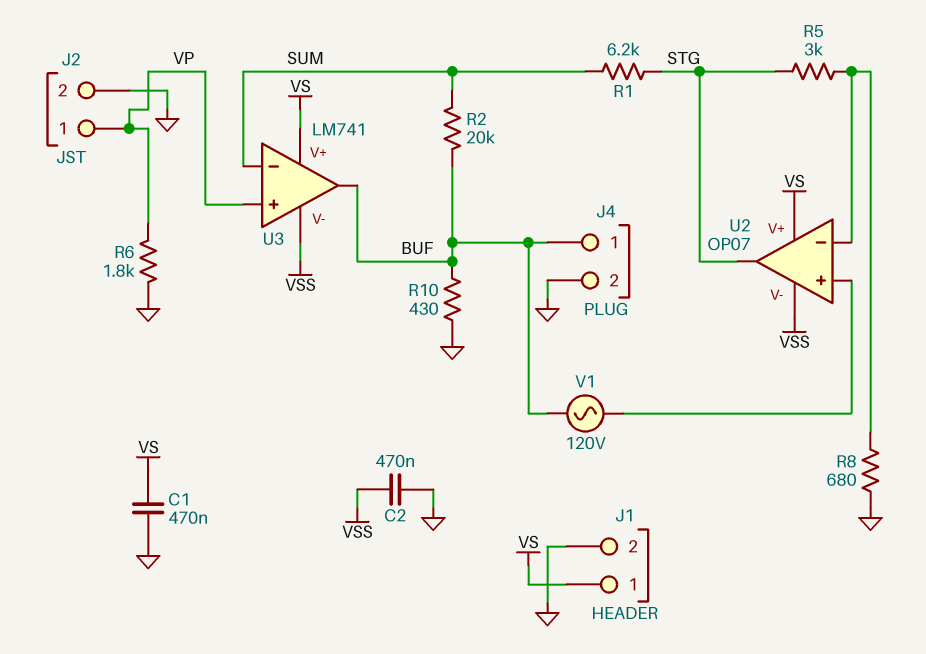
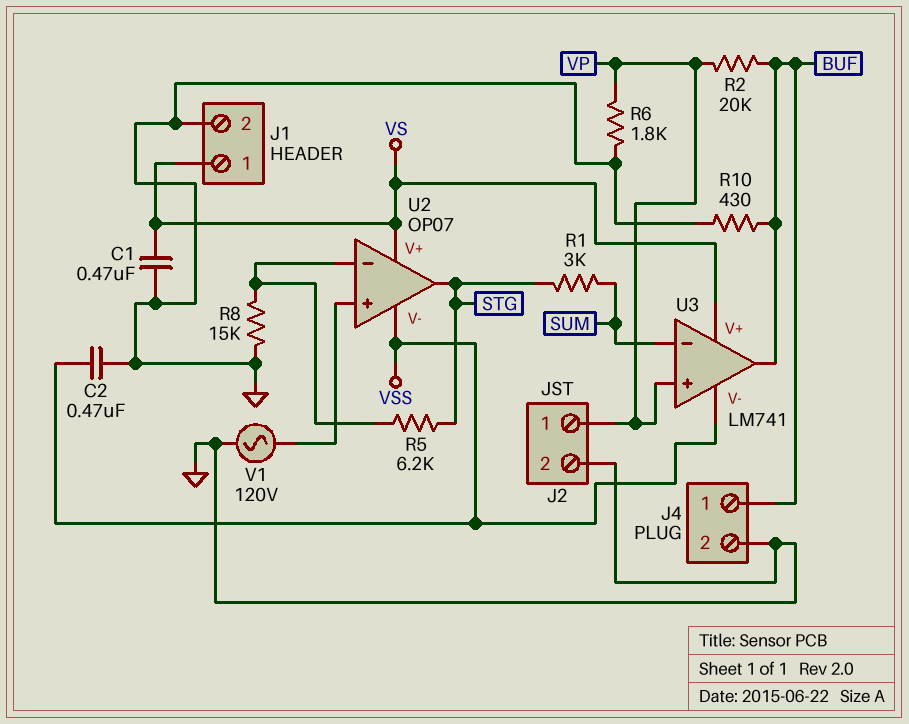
R1: 6.2k (STG, SUM) -> 3k (STG, SUM)
R2: 20k (BUF, SUM) -> 20k (BUF, VP)
R5: 3k (STG, U2/in-) -> 6.2k (STG, U2/in-)
R8: 680 (GND, U2/in-) -> 15k (GND, U2/in-)
V1: AC 120V (BUF, U2/in+) -> AC 120V (GND, U2/in+)

